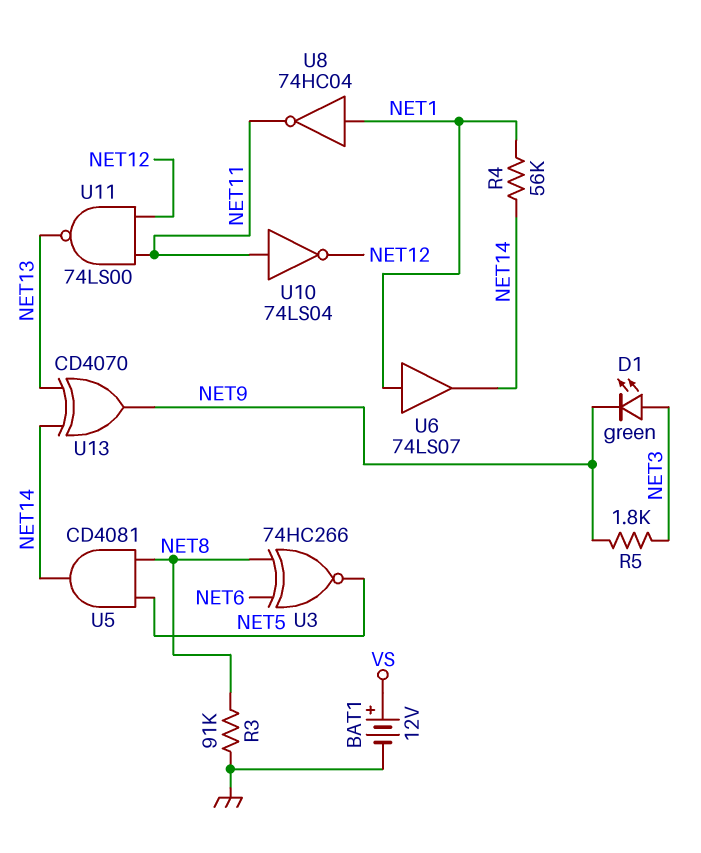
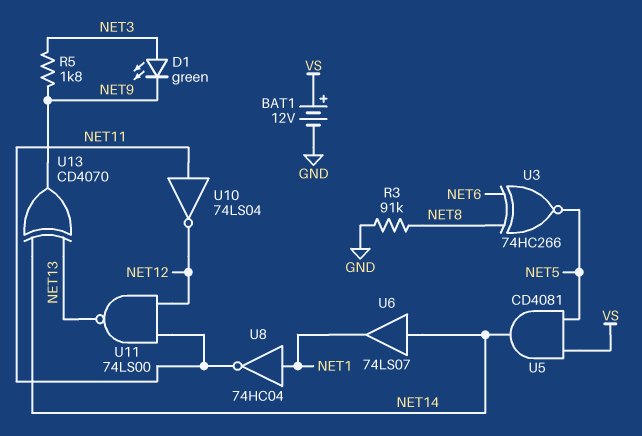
R4: 56k (NET1, NET14) -> none
U5: AND CD4081 (in NET5, in NET8, out NET14) -> AND CD4081 (in NET5, in VS, out NET14)
U6: buffer 74LS07 (in NET1, out NET14) -> buffer 74LS07 (in NET14, out NET1)

